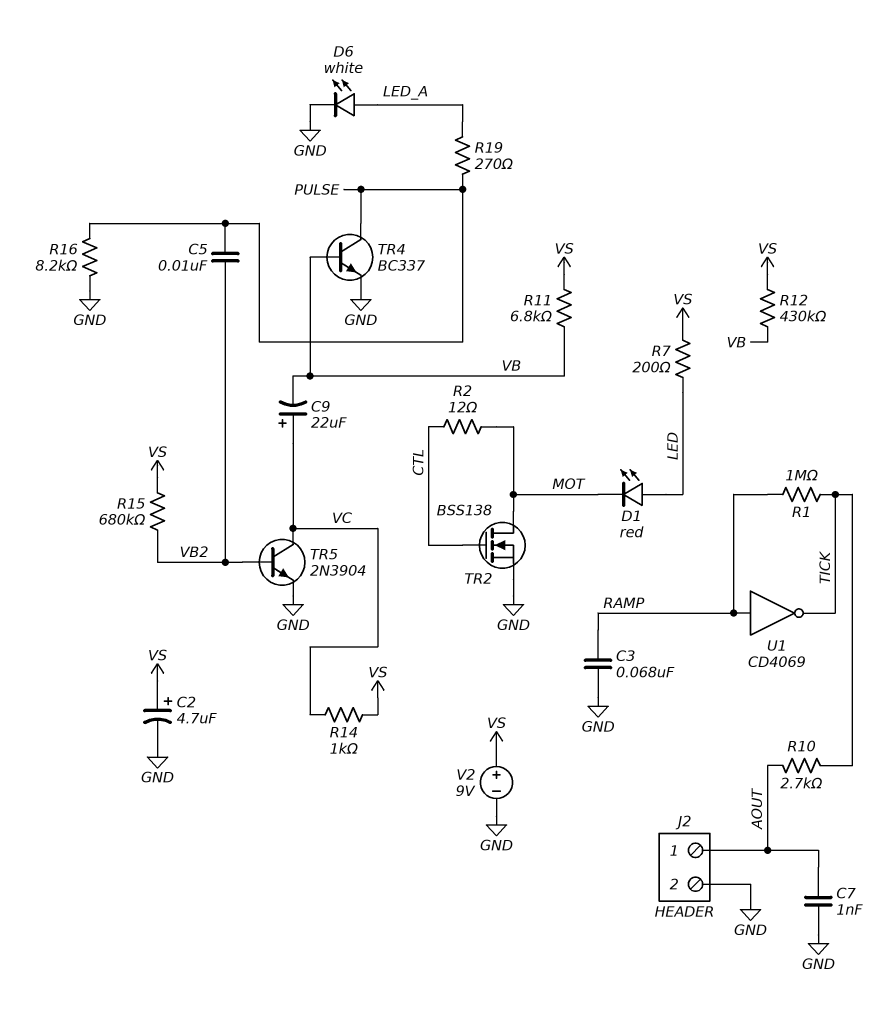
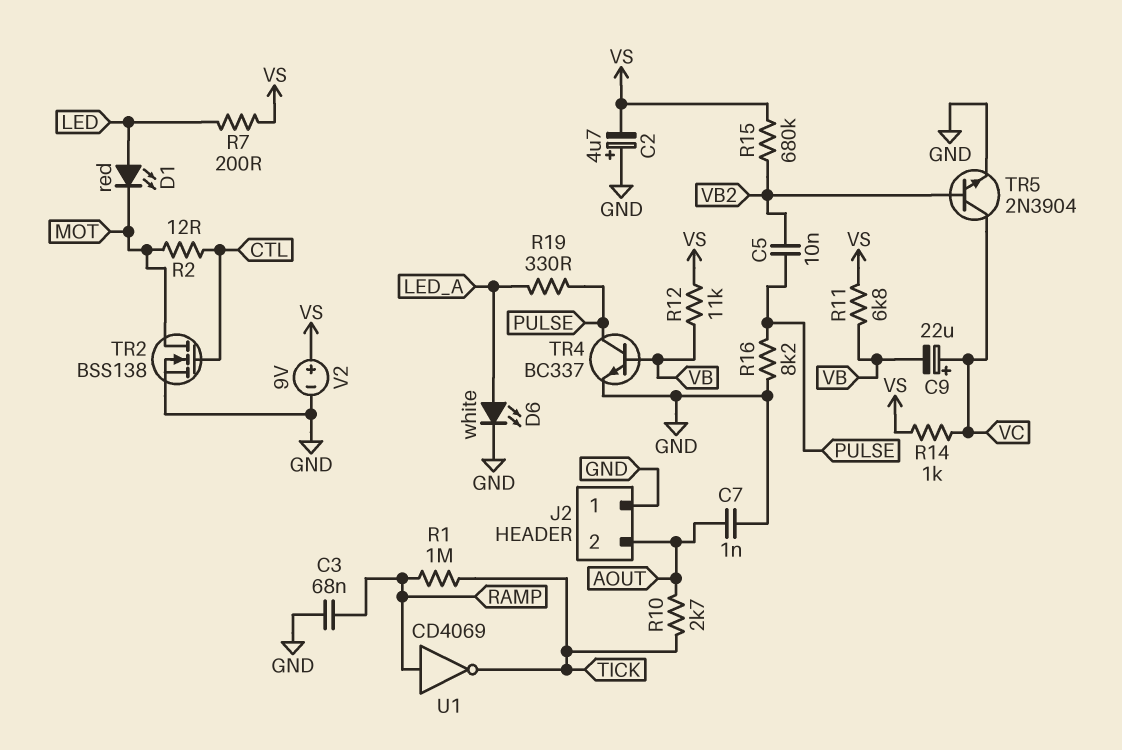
C2: 4.7uF (plus VS, minus GND) -> 4.7uF (plus GND, minus VS)
J2 pin 1: AOUT -> GND
J2 pin 2: GND -> AOUT
R12: 430k (VB, VS) -> 11k (VB, VS)
R19: 270 (LED_A, PULSE) -> 330 (LED_A, PULSE)

